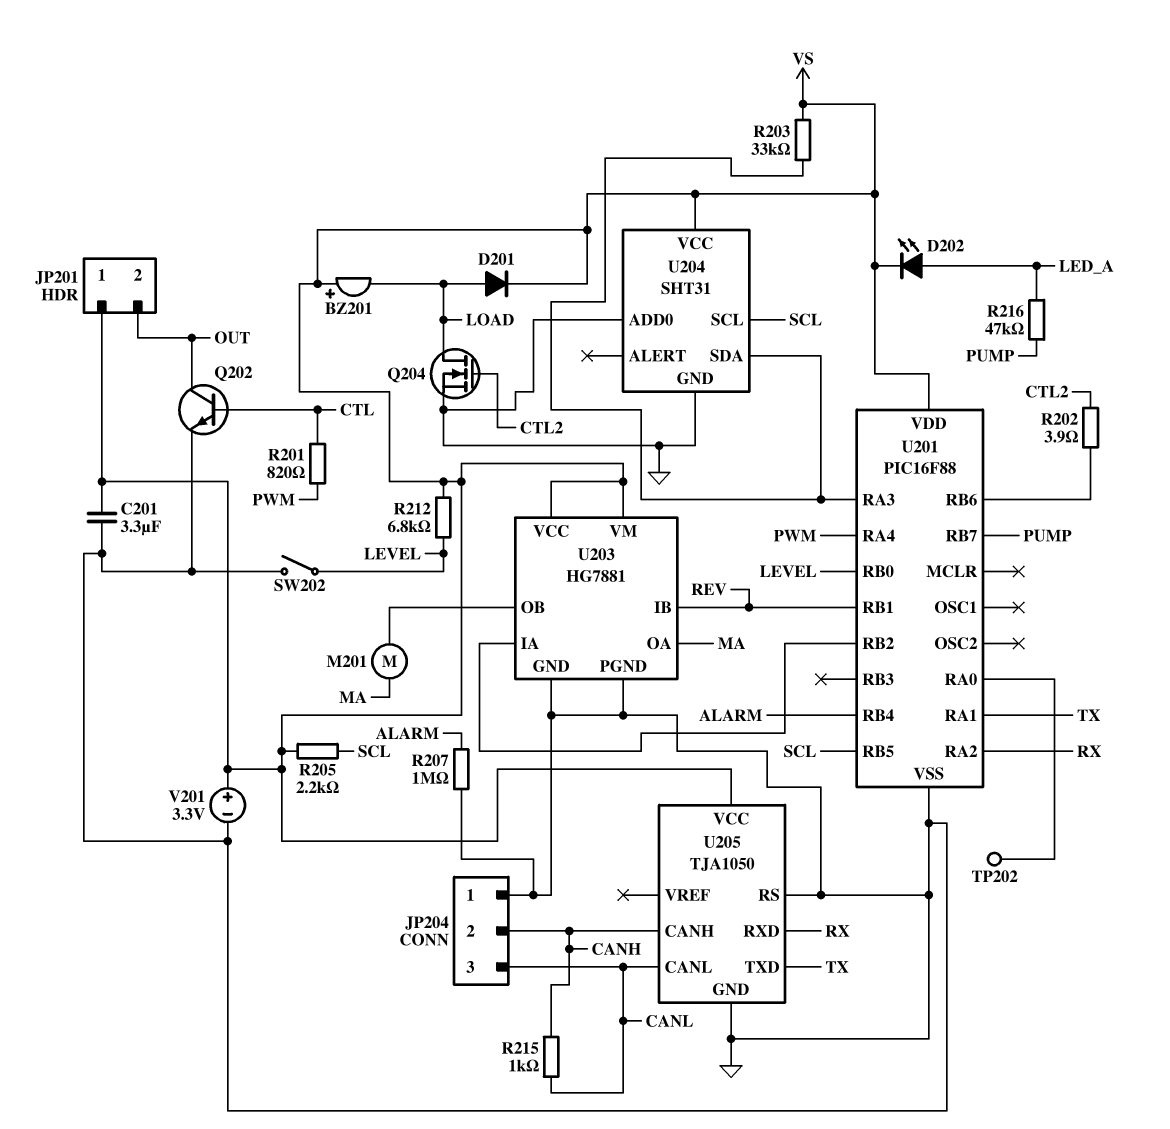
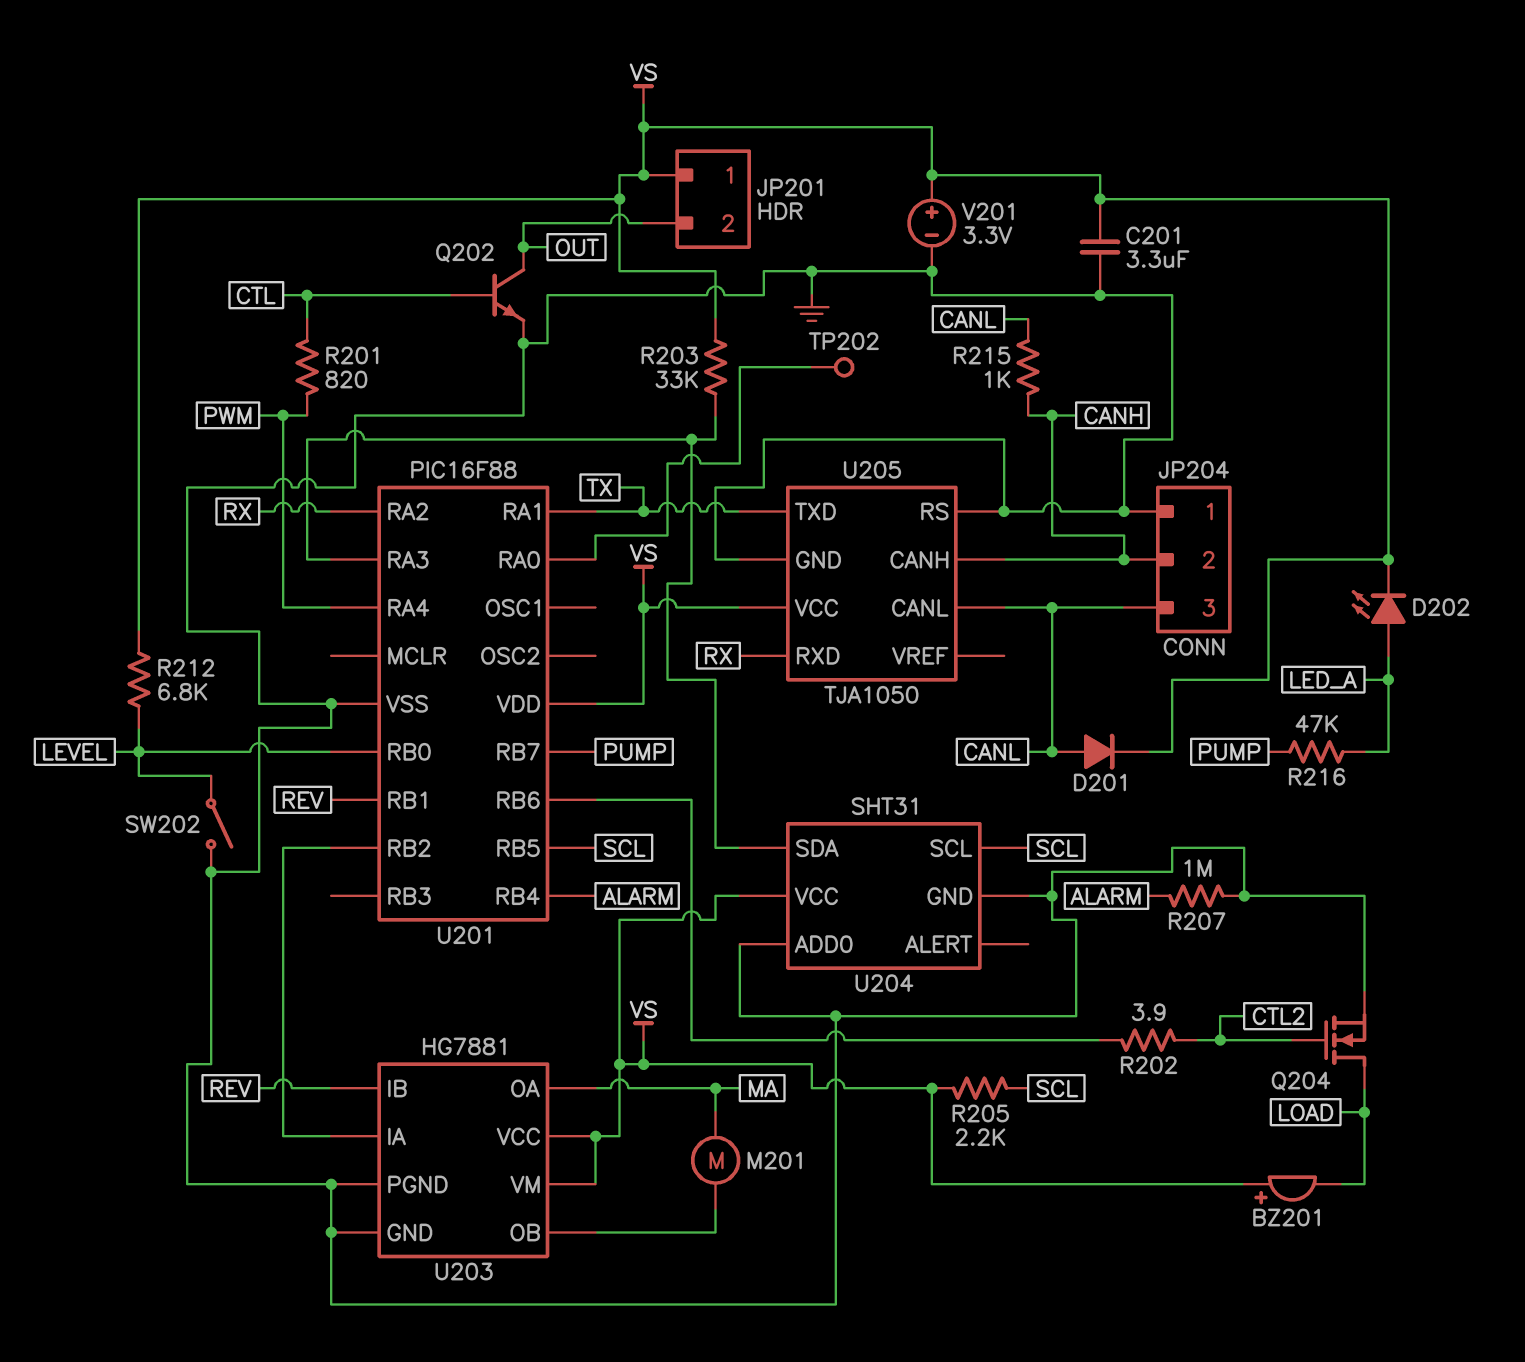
D201: diode (A LOAD, K VS) -> diode (A CANL, K VS)

